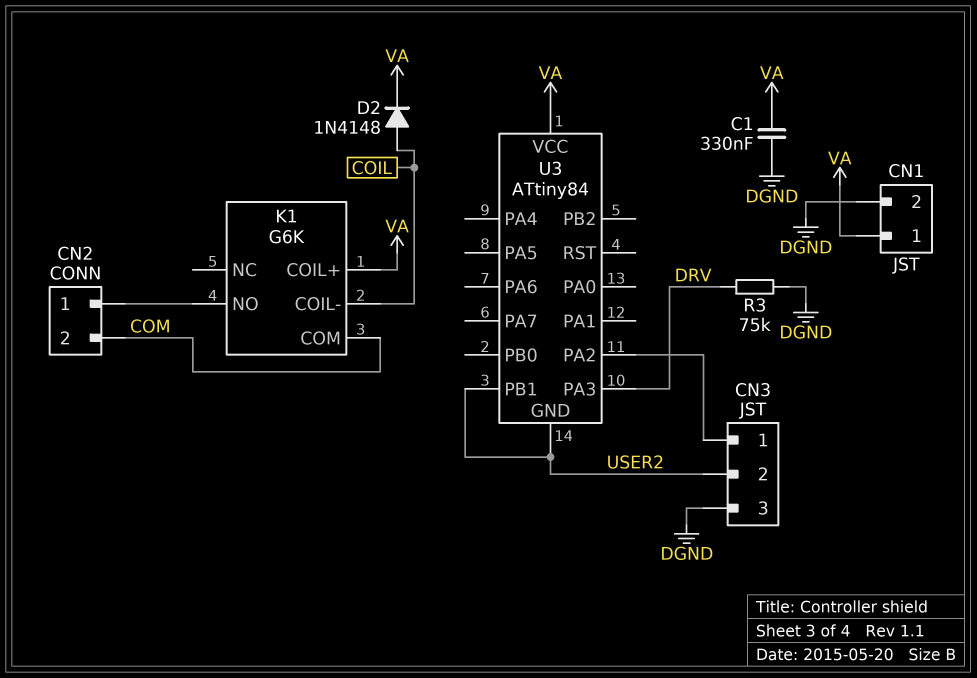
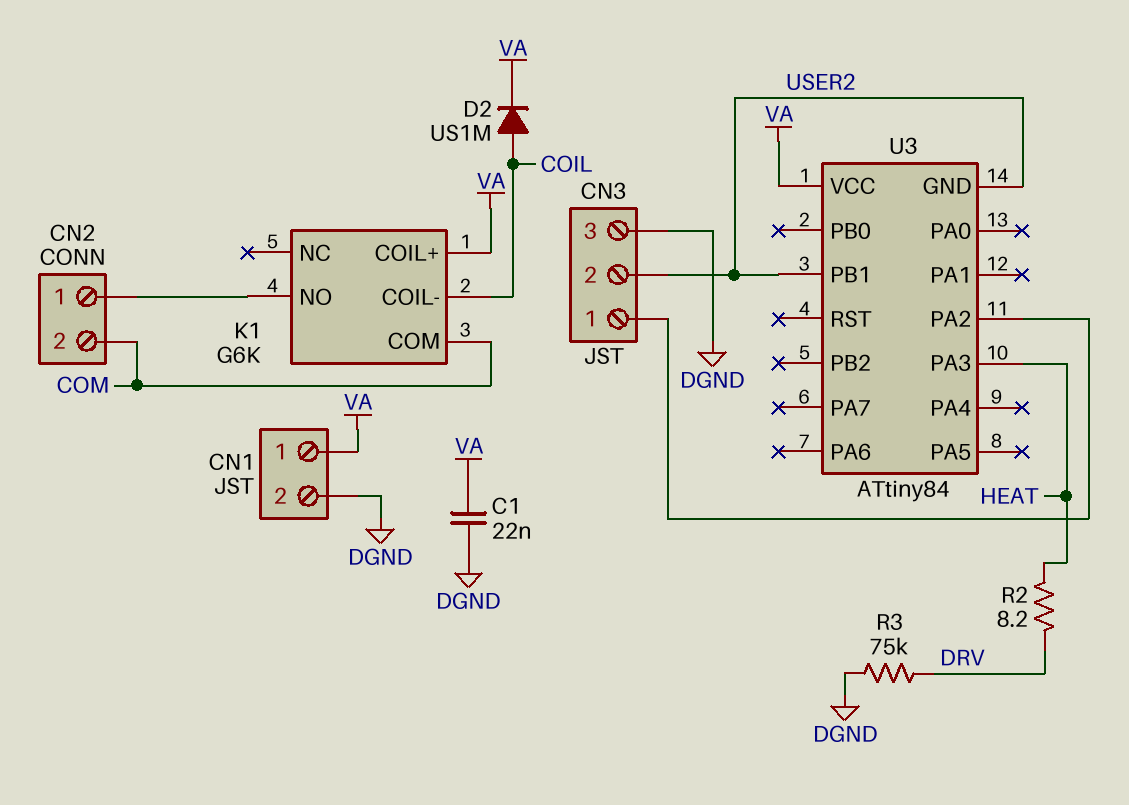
C1: 330nF (DGND, VA) -> 22nF (DGND, VA)
D2: diode 1N4148 (A COIL, K VA) -> diode US1M (A COIL, K VA)
R2: none -> 8.2 (DRV, HEAT)
U3 pin PA3: DRV -> HEAT

